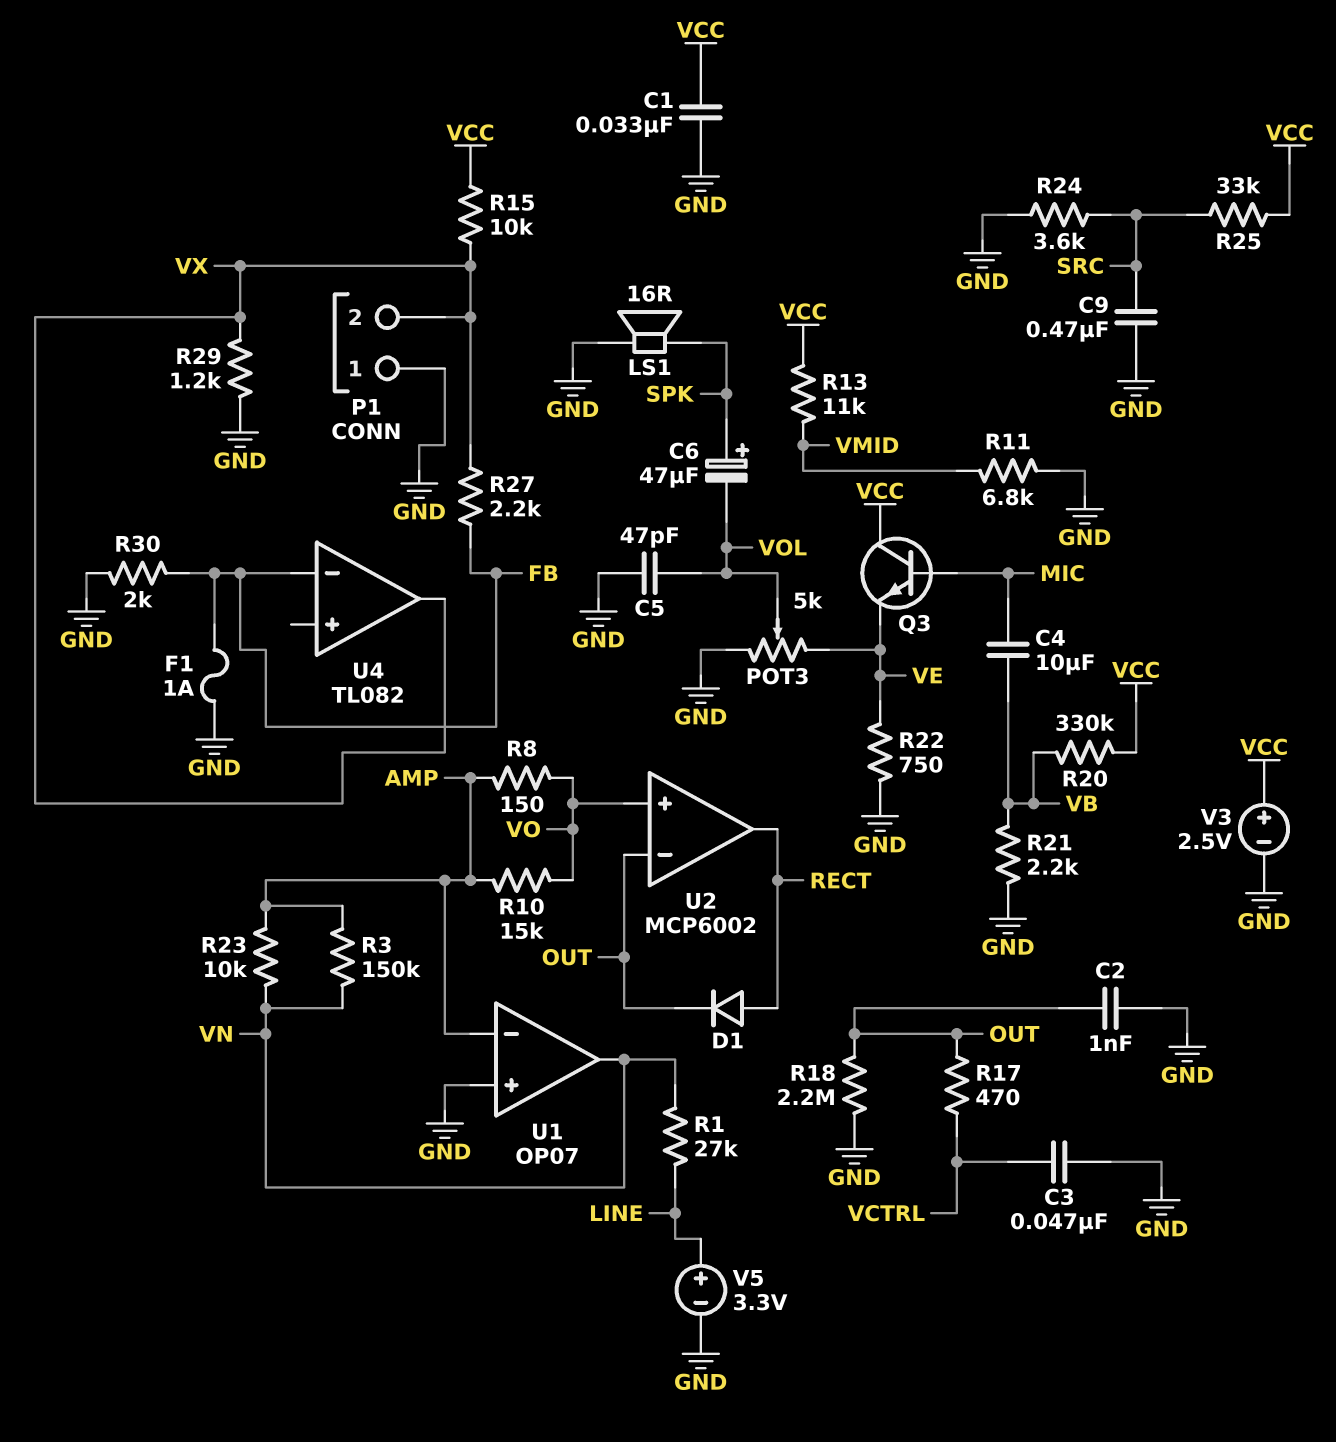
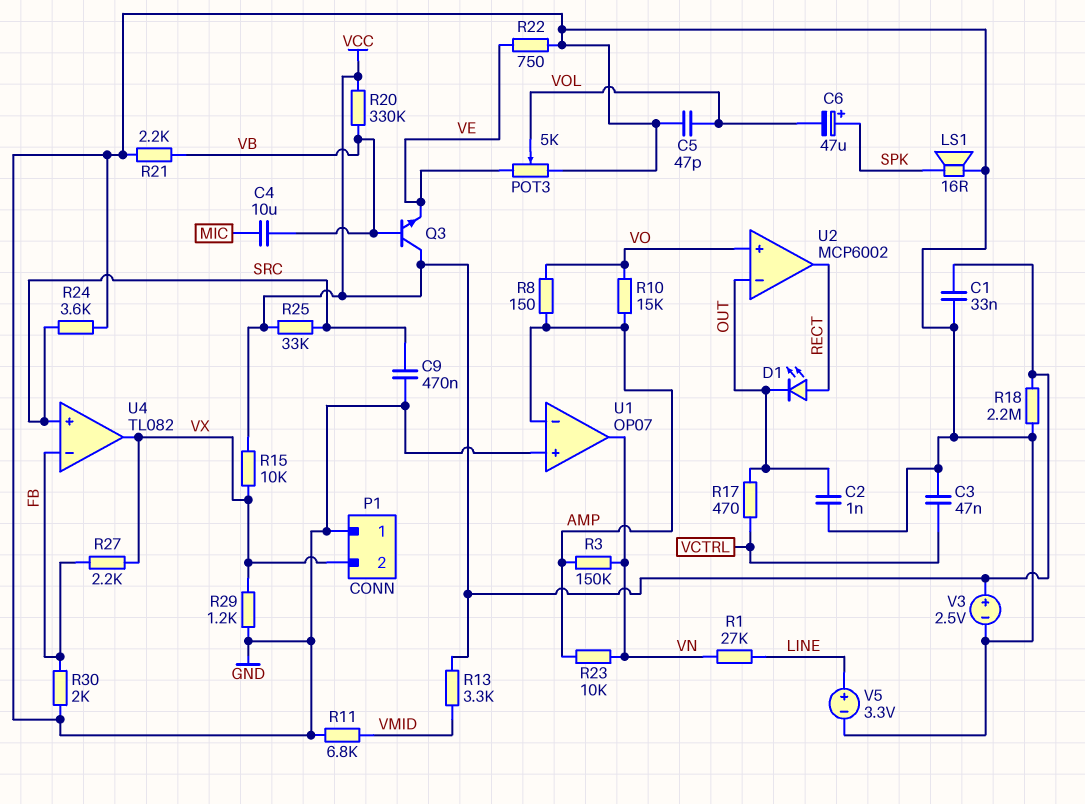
D1: diode (A RECT, K OUT) -> LED (A RECT, K OUT)
F1: 1A (FB, GND) -> none
Q3: NPN (B MIC, C VCC, E VE) -> NPN (B VB, C VCC, E VE)
R13: 11k (VCC, VMID) -> 3.3k (VCC, VMID)
R18: 2.2M (GND, OUT) -> 2.2M (GND, VCC)
U4 pin in+: none -> SRC

